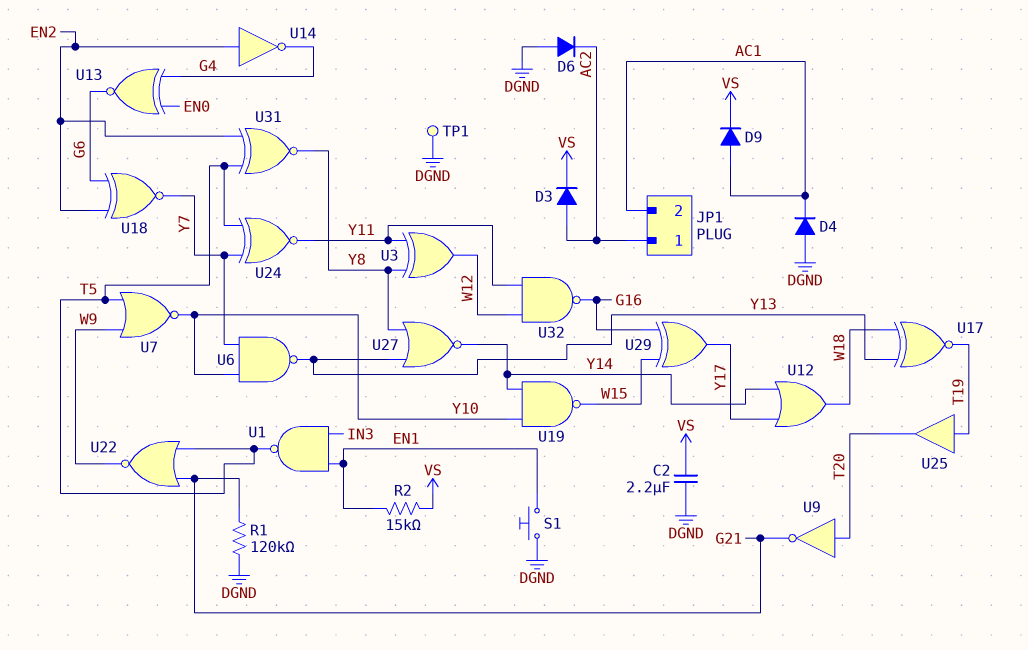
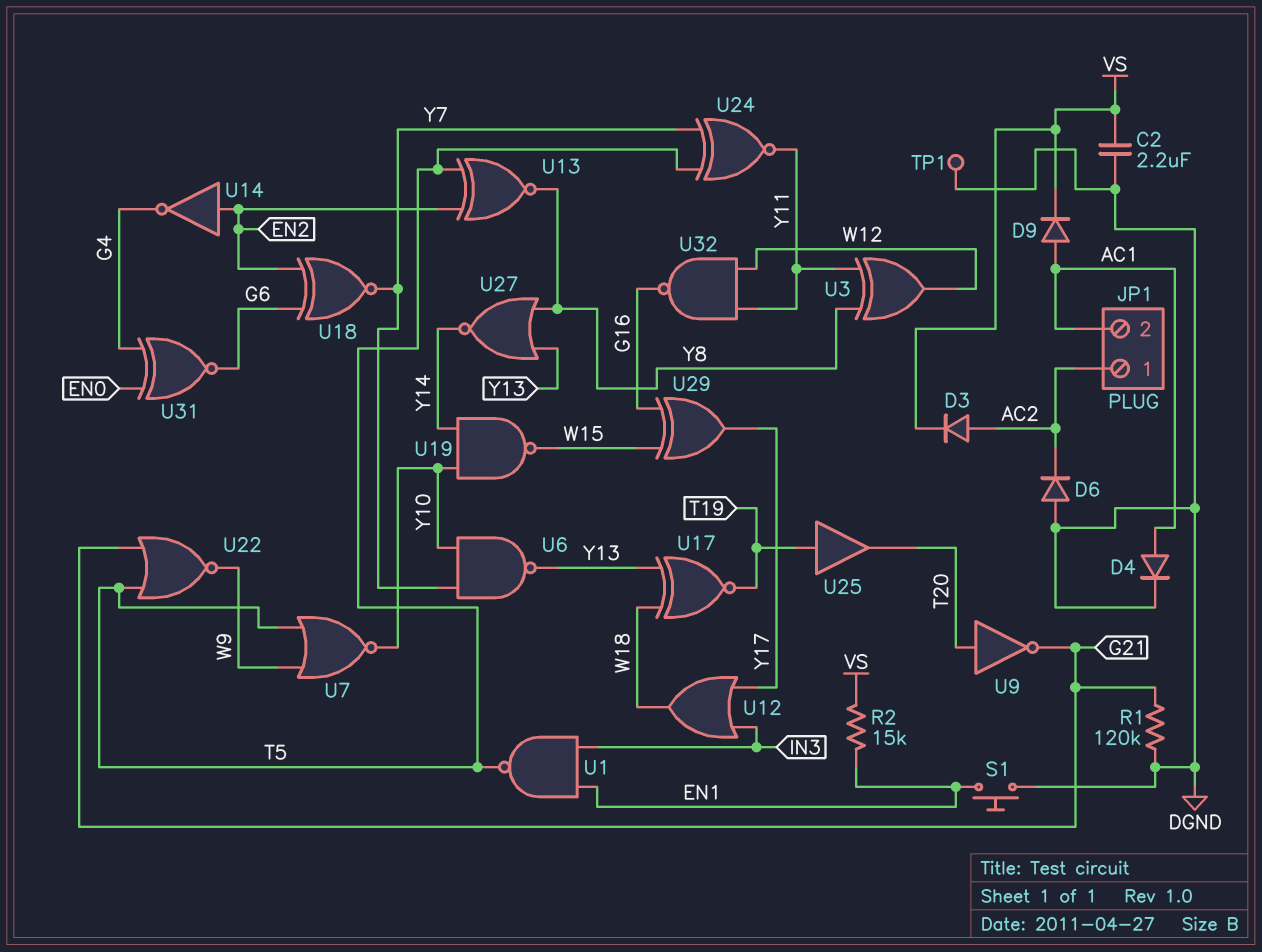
D4: diode (A DGND, K AC1) -> diode (A AC1, K DGND)
U12: OR (in Y14, in Y17, out W18) -> OR (in IN3, in Y17, out W18)
U13: XNOR (in EN0, in G4, out G6) -> XNOR (in EN2, in T5, out Y8)
U31: XNOR (in EN2, in T5, out Y8) -> XNOR (in EN0, in G4, out G6)

